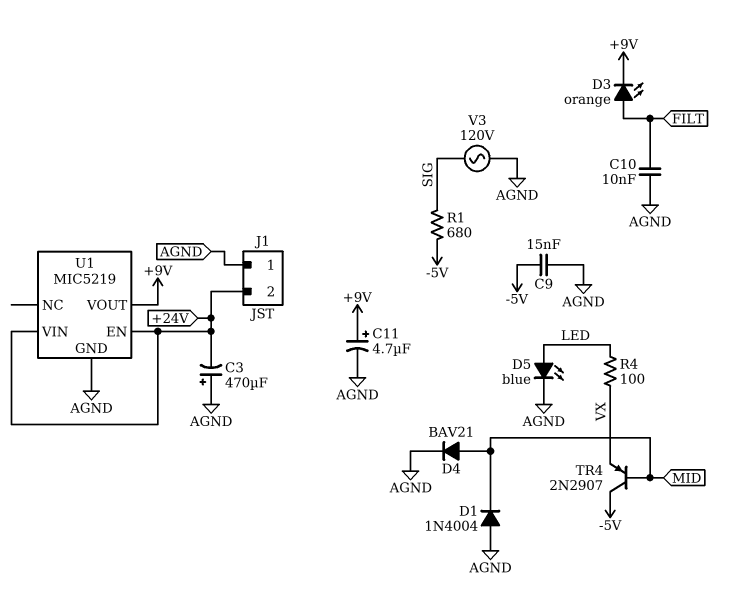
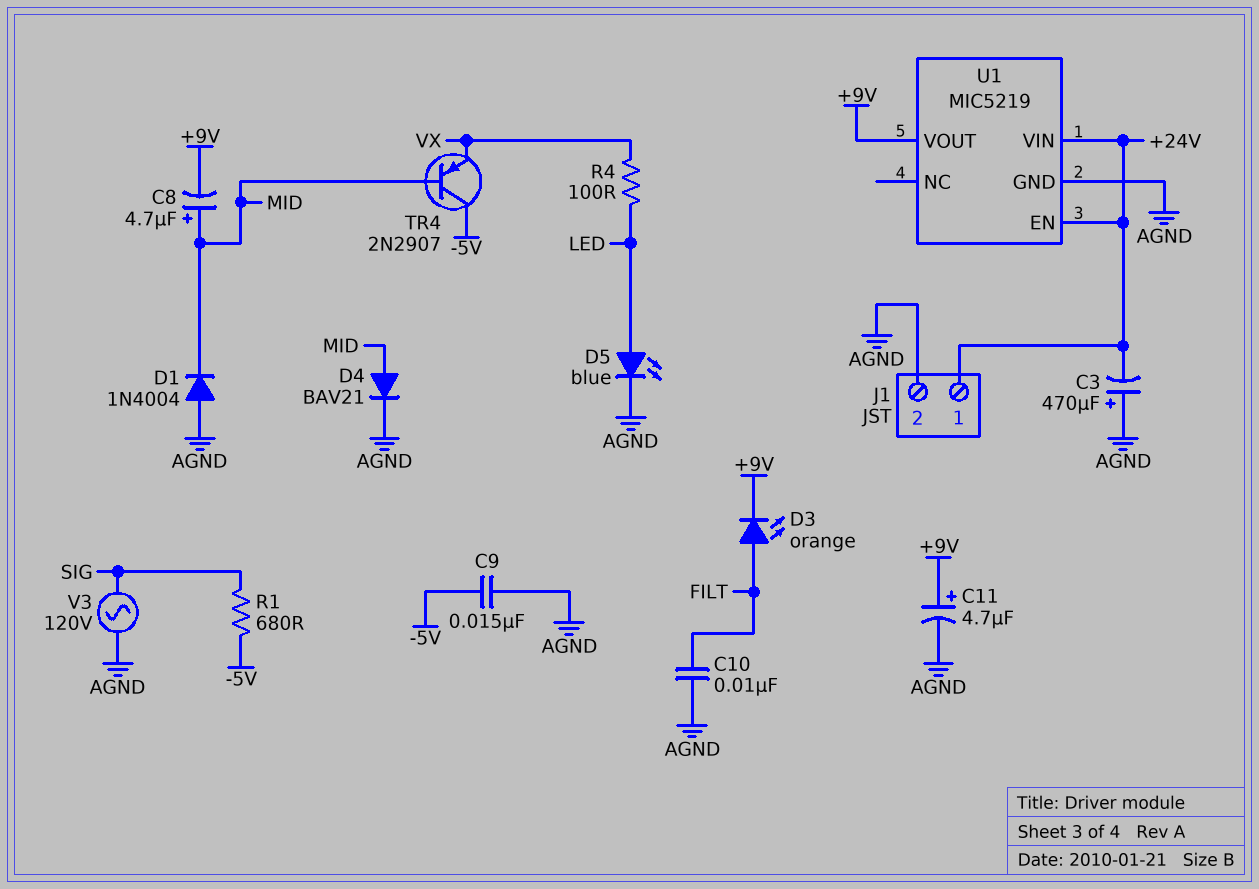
C8: none -> 4.7uF (plus MID, minus +9V)
J1 pin 1: AGND -> +24V
J1 pin 2: +24V -> AGND

